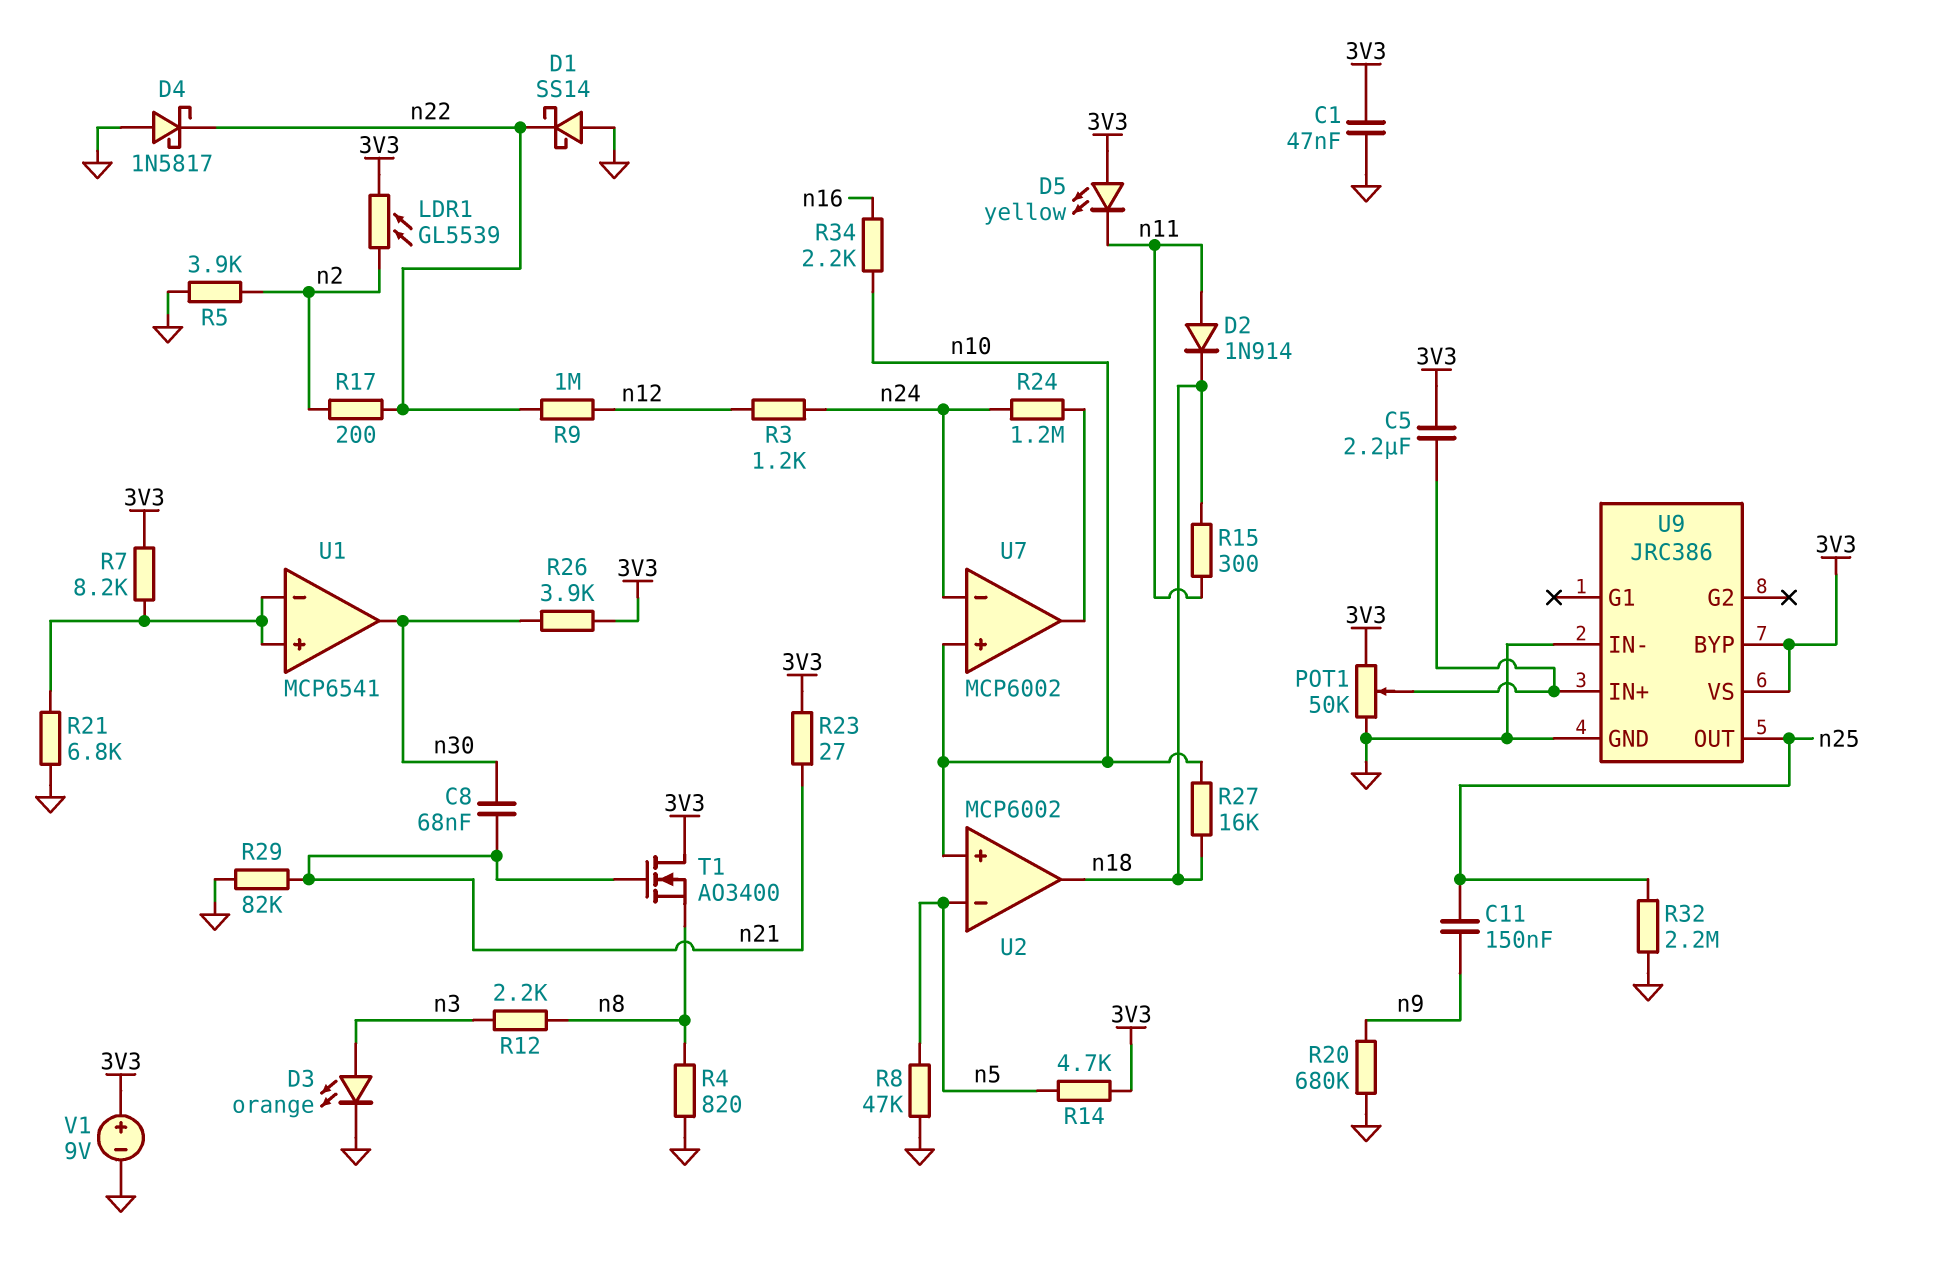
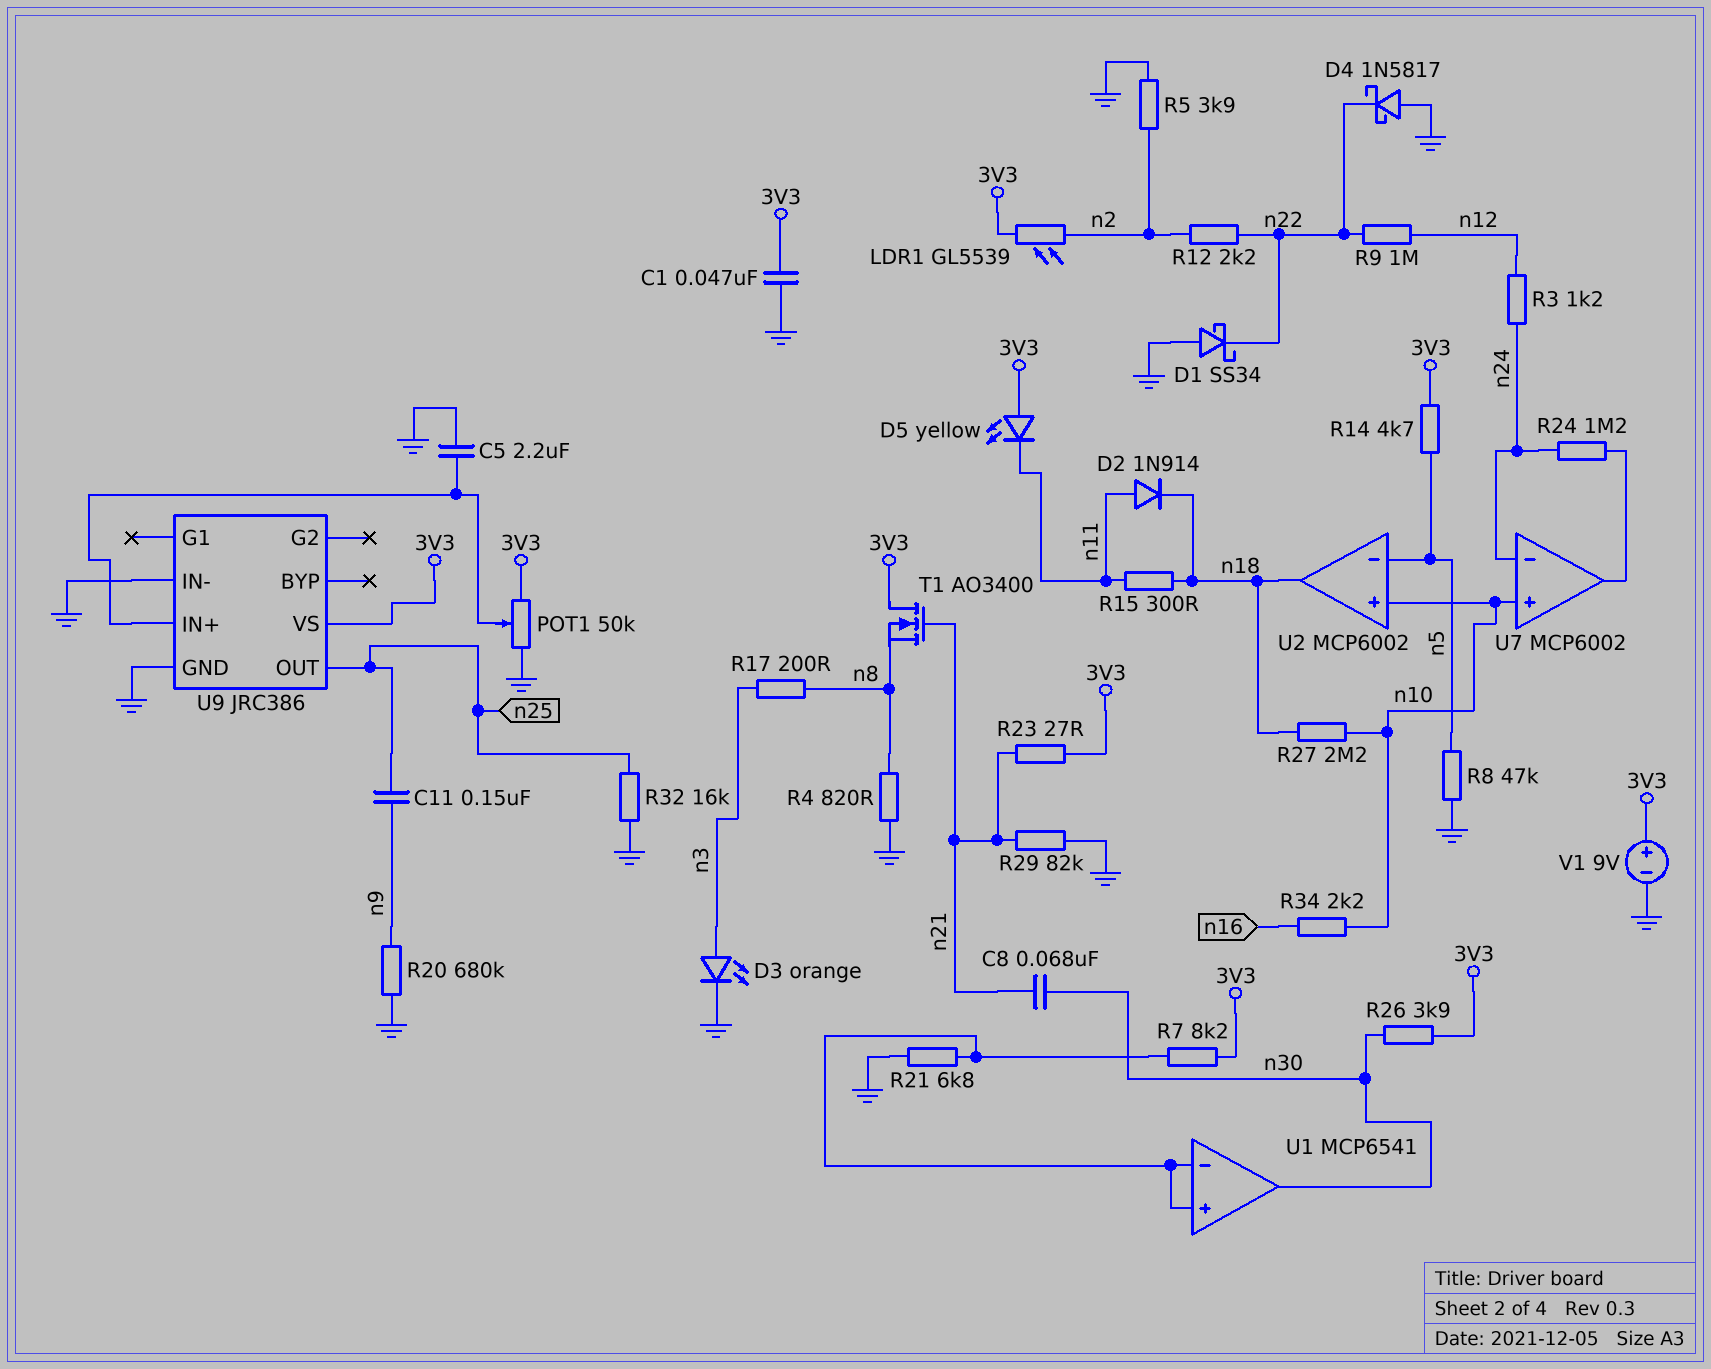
C5: 2.2uF (3V3, U9/IN+) -> 2.2uF (GND, U9/IN+)
D1: schottky SS14 (A GND, K n22) -> schottky SS34 (A GND, K n22)
R12: 2.2k (n3, n8) -> 2.2k (n2, n22)
R17: 200 (n2, n22) -> 200 (n3, n8)
R27: 16k (n10, n18) -> 2.2M (n10, n18)
R32: 2.2M (GND, n25) -> 16k (GND, n25)
U9 pin BYP: 3V3 -> none

